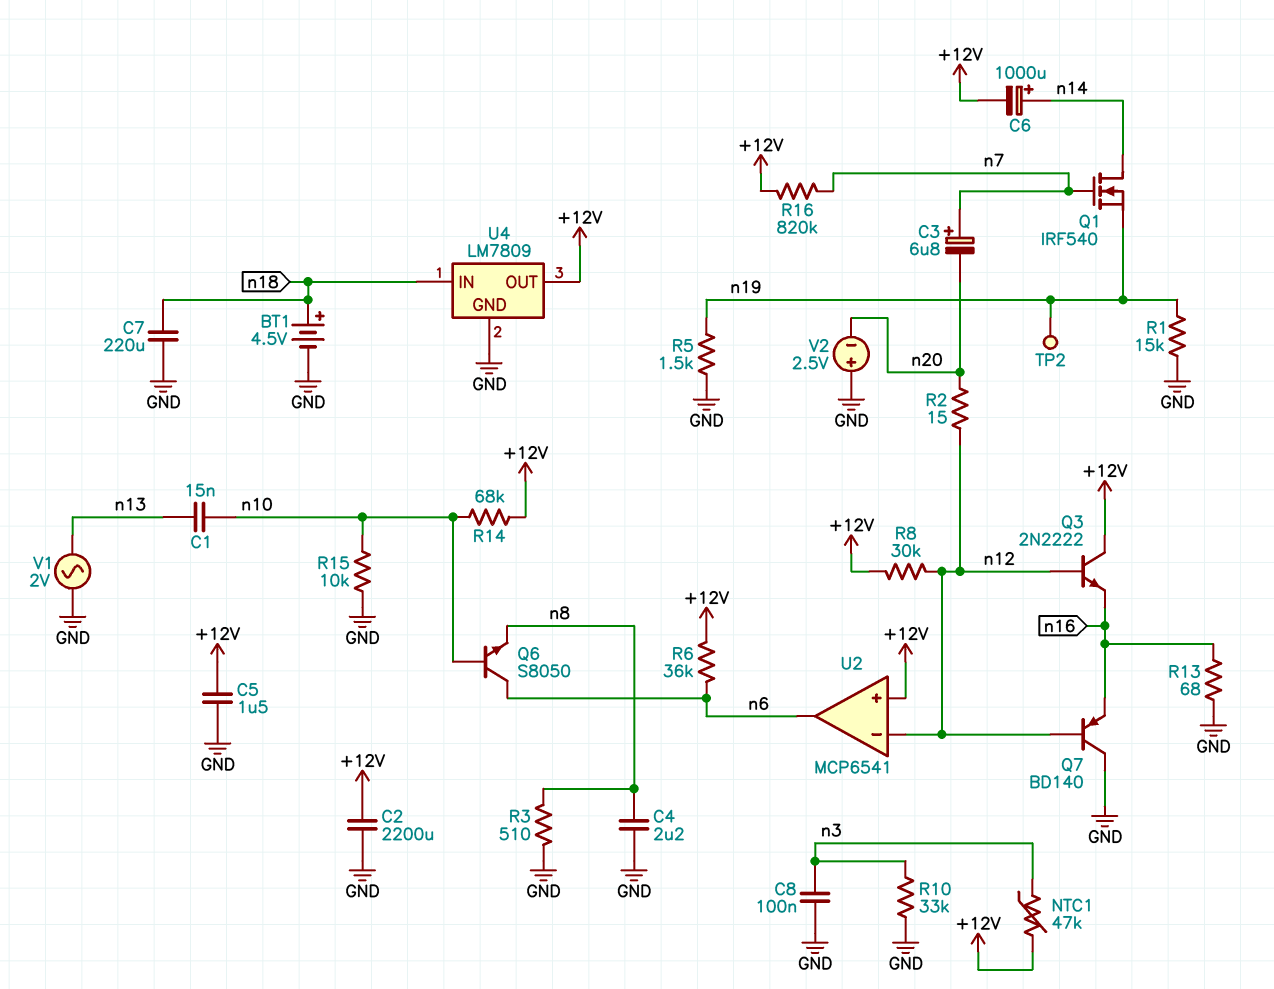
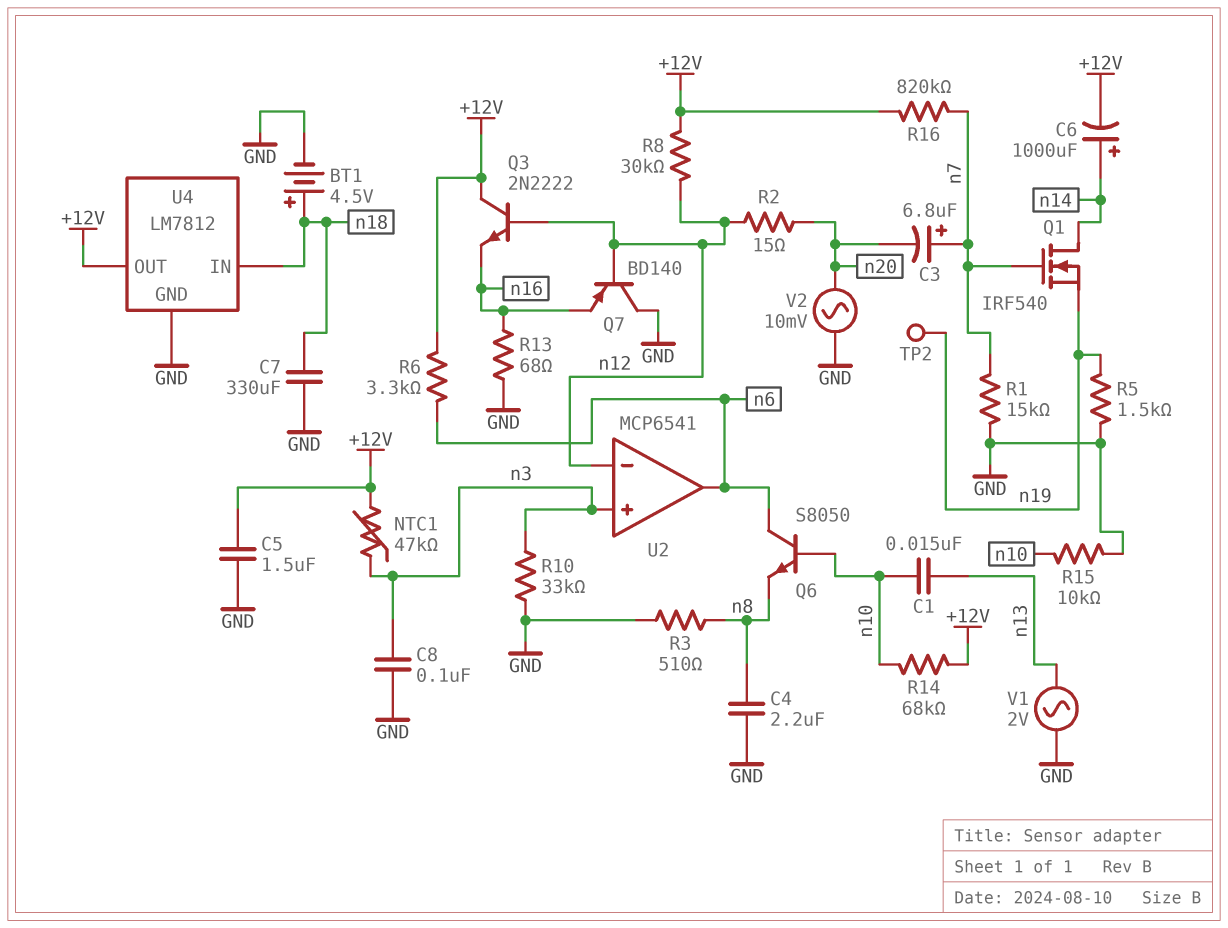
C2: 2200uF (+12V, GND) -> none
C7: 220uF (GND, n18) -> 330uF (GND, n18)
R1: 15k (GND, n19) -> 15k (GND, n7)
R6: 36k (+12V, n6) -> 3.3k (+12V, n6)
U2 pin in+: +12V -> n3
U4: LM7809 -> LM7812
V2: 2.5V (plus GND, minus n20) -> AC 10mV (GND, n20)

